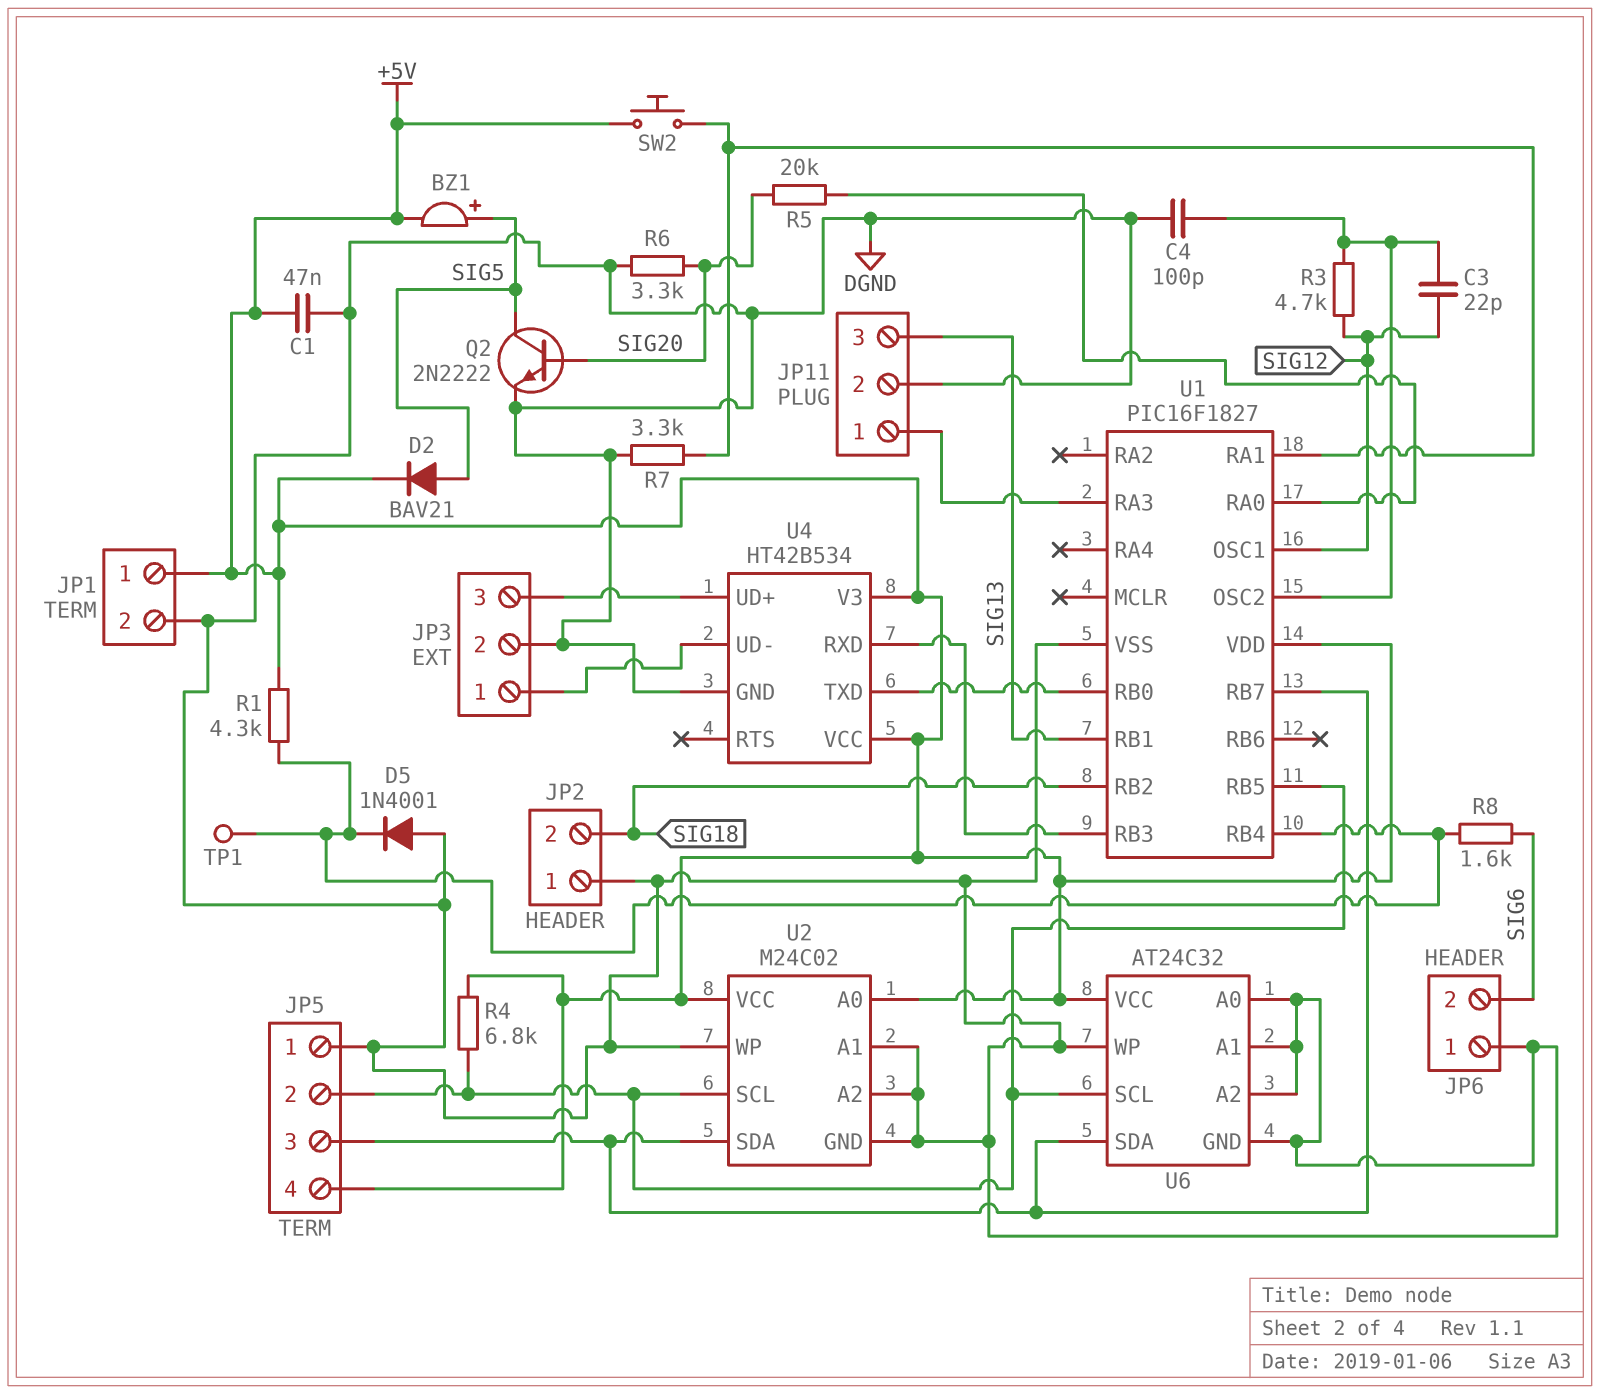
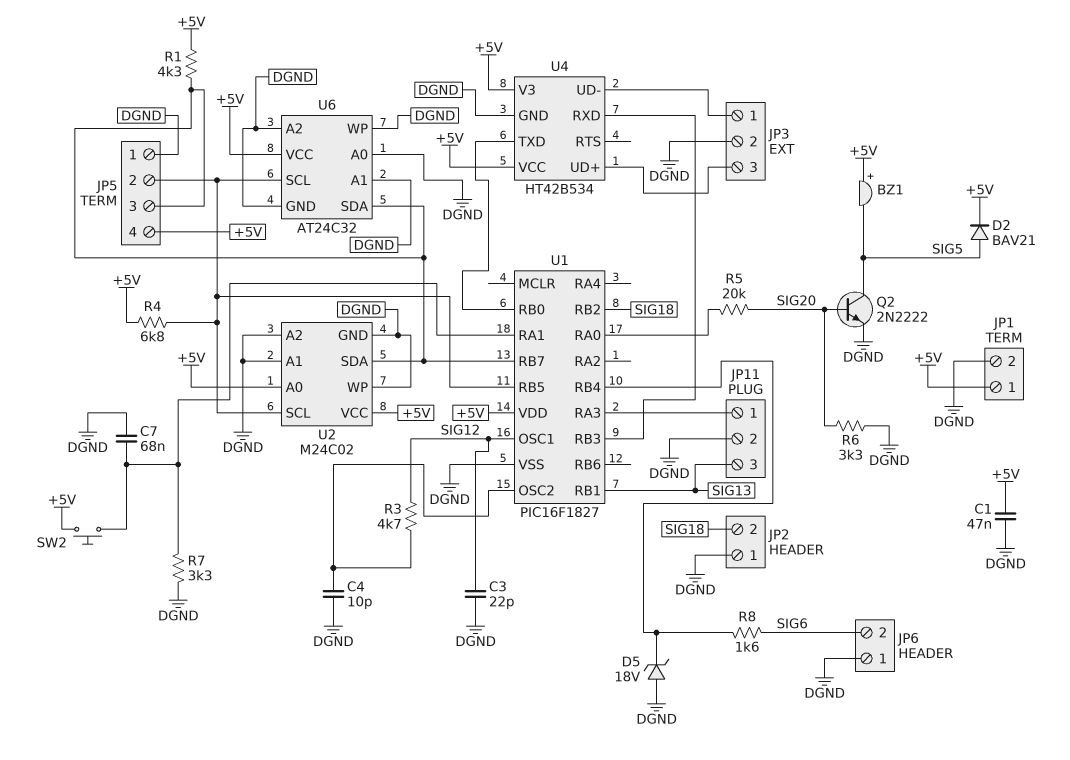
BZ1: buzzer (plus SIG5, minus +5V) -> buzzer (plus +5V, minus SIG5)
C3: 22pF (SIG12, U1/OSC2) -> 22pF (DGND, SIG12)
C4: 100pF (DGND, U1/OSC2) -> 10pF (DGND, U1/OSC2)
C7: none -> 68nF (DGND, U1/RA1)
D5: diode 1N4001 (A DGND, K U1/RB4) -> zener 18V (A DGND, K U1/RB4)
R1: 4.3k (+5V, U1/RB4) -> 4.3k (+5V, JP5/3)
TP1: test point (U1/RB4) -> none

